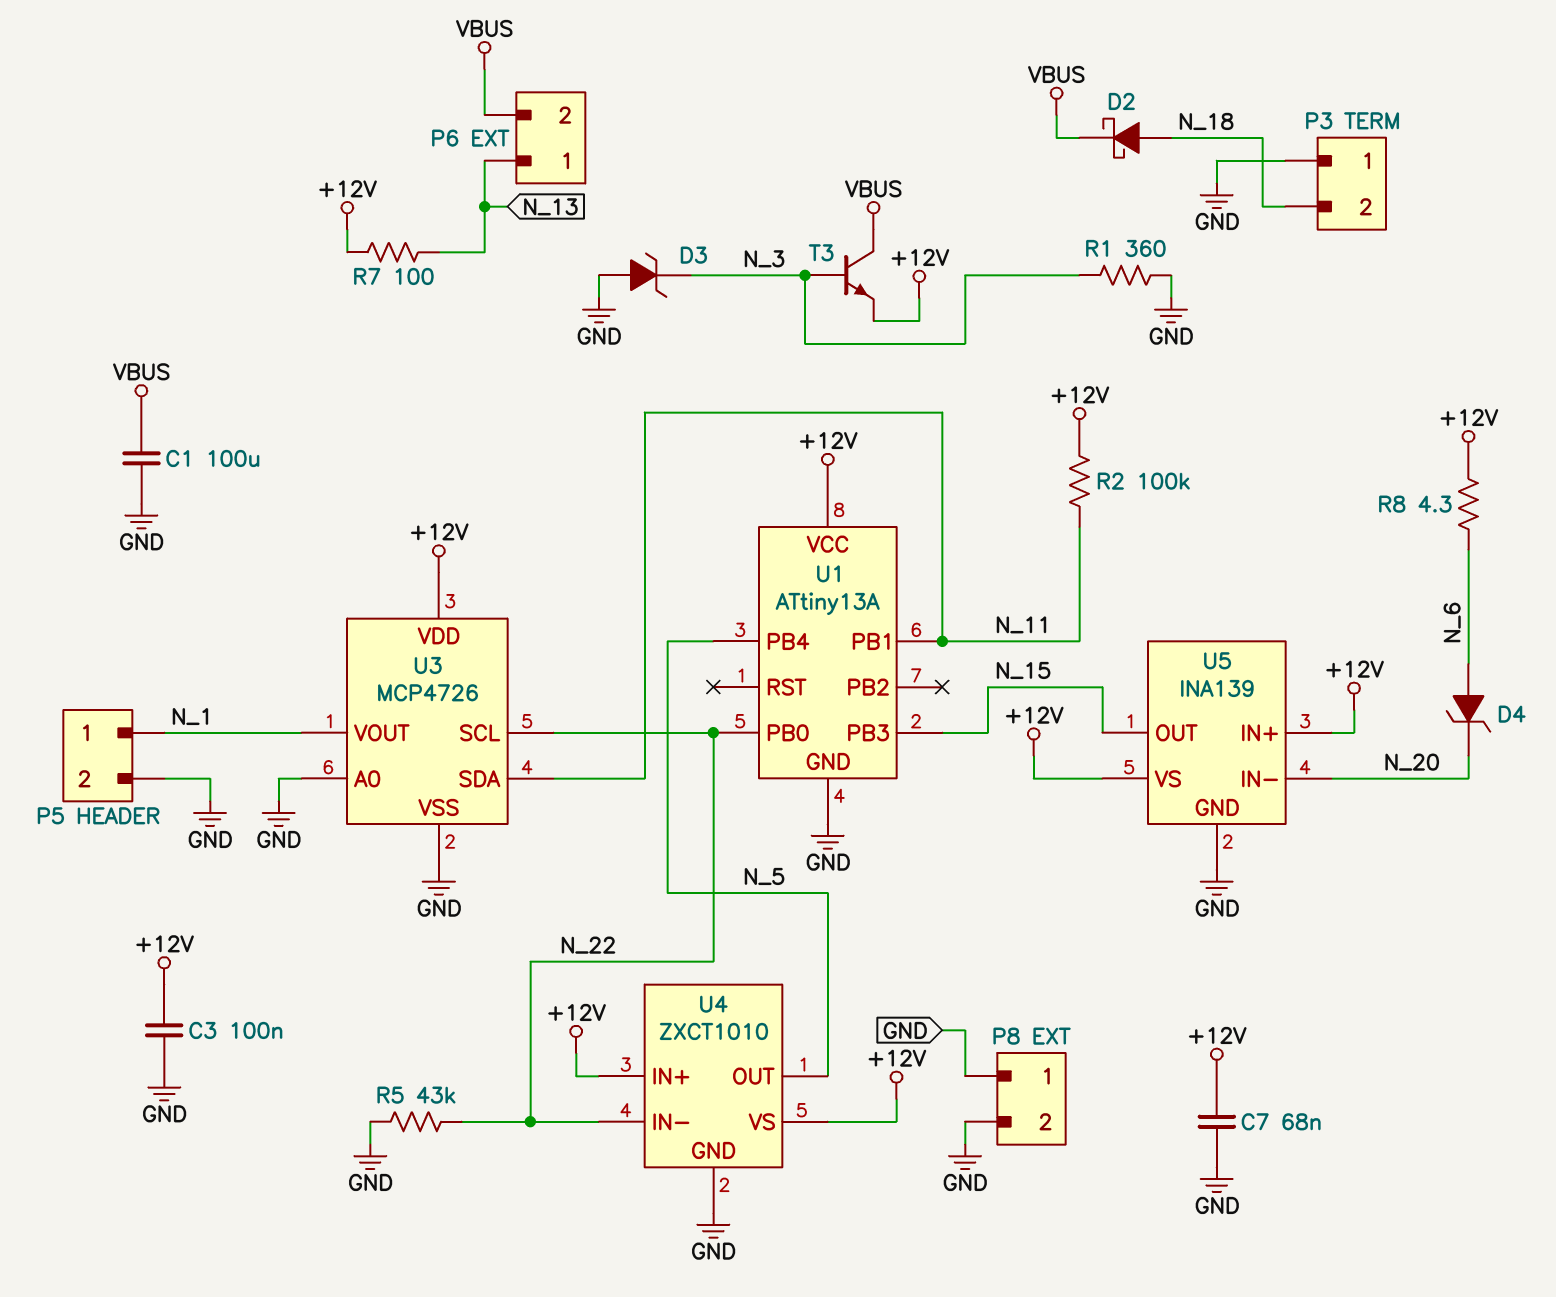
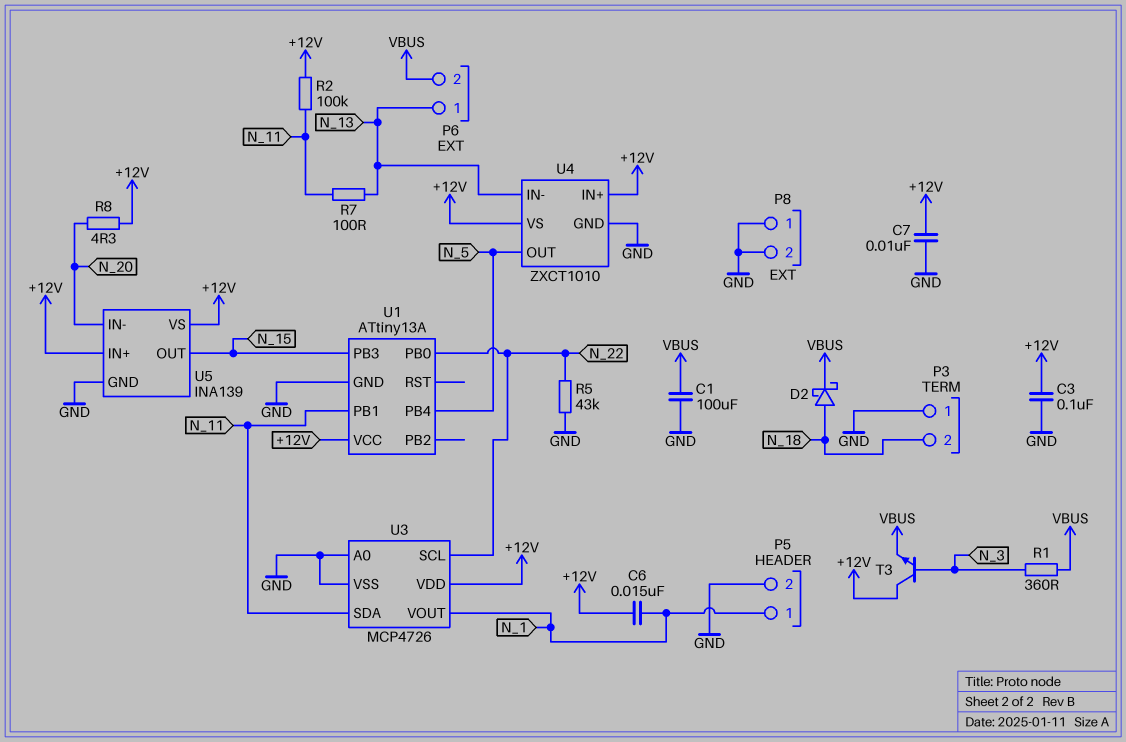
C6: none -> 15nF (+12V, N_1)
C7: 68nF (+12V, GND) -> 10nF (+12V, GND)
D3: zener (A GND, K N_3) -> none
D4: zener (A N_6, K N_20) -> none
R1: 360 (GND, N_3) -> 360 (N_3, VBUS)
R7: 100 (+12V, N_13) -> 100 (N_11, N_13)
R8: 4.3 (+12V, N_6) -> 4.3 (+12V, N_20)
T3: NPN (B N_3, C VBUS, E +12V) -> NPN (B N_3, C +12V, E VBUS)
U4 pin IN-: N_22 -> N_13

